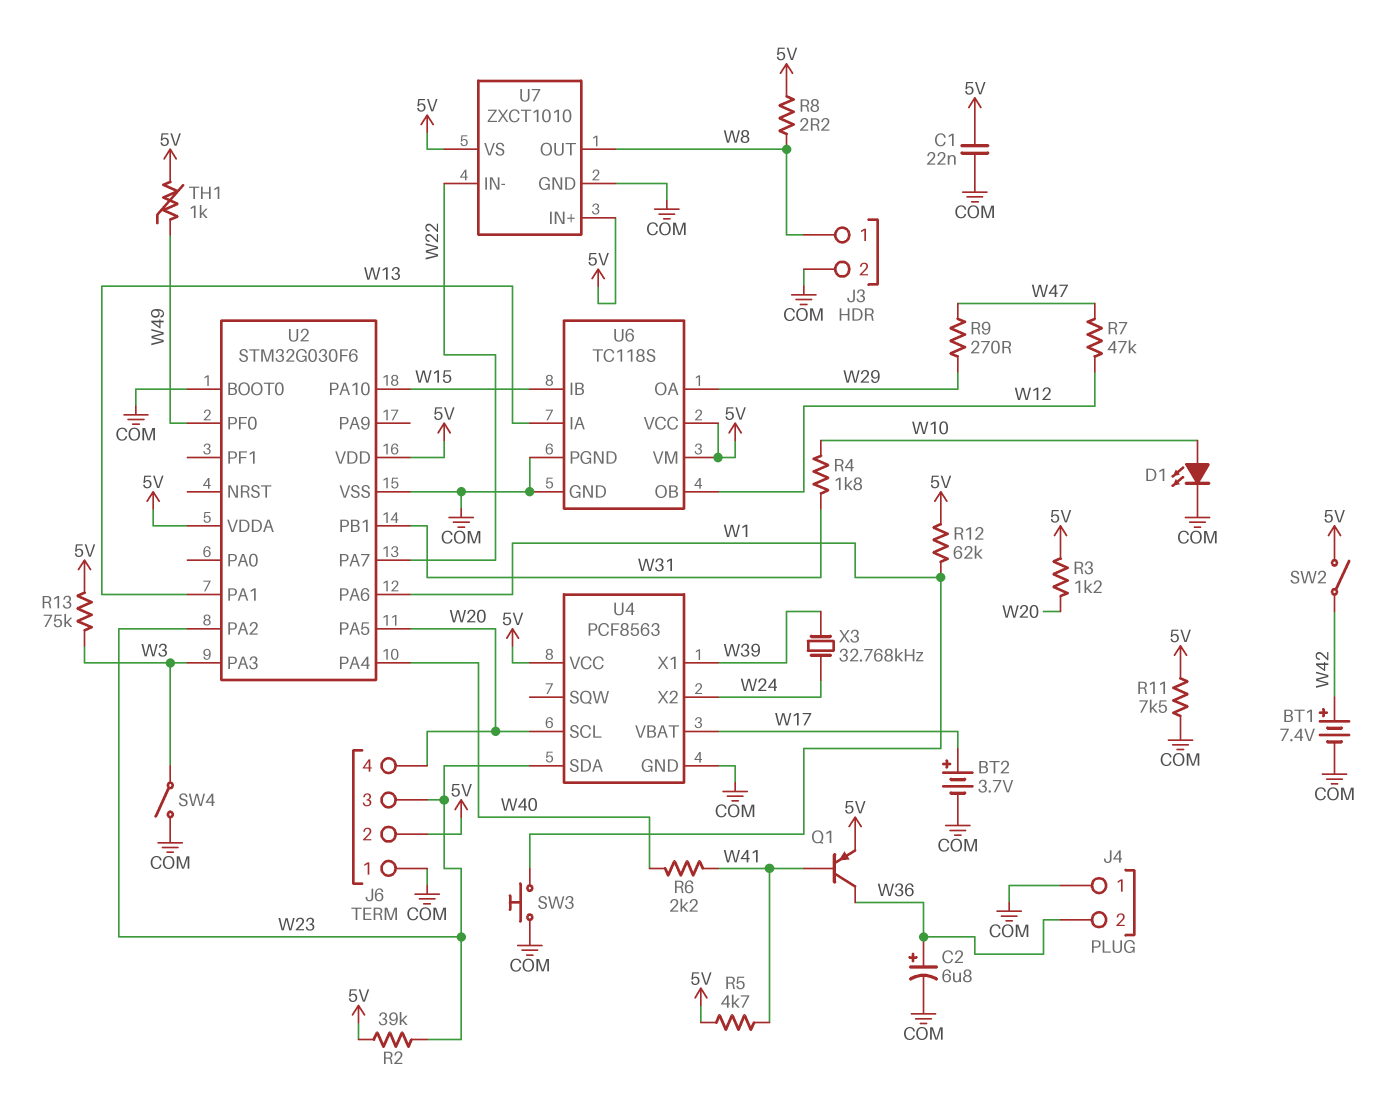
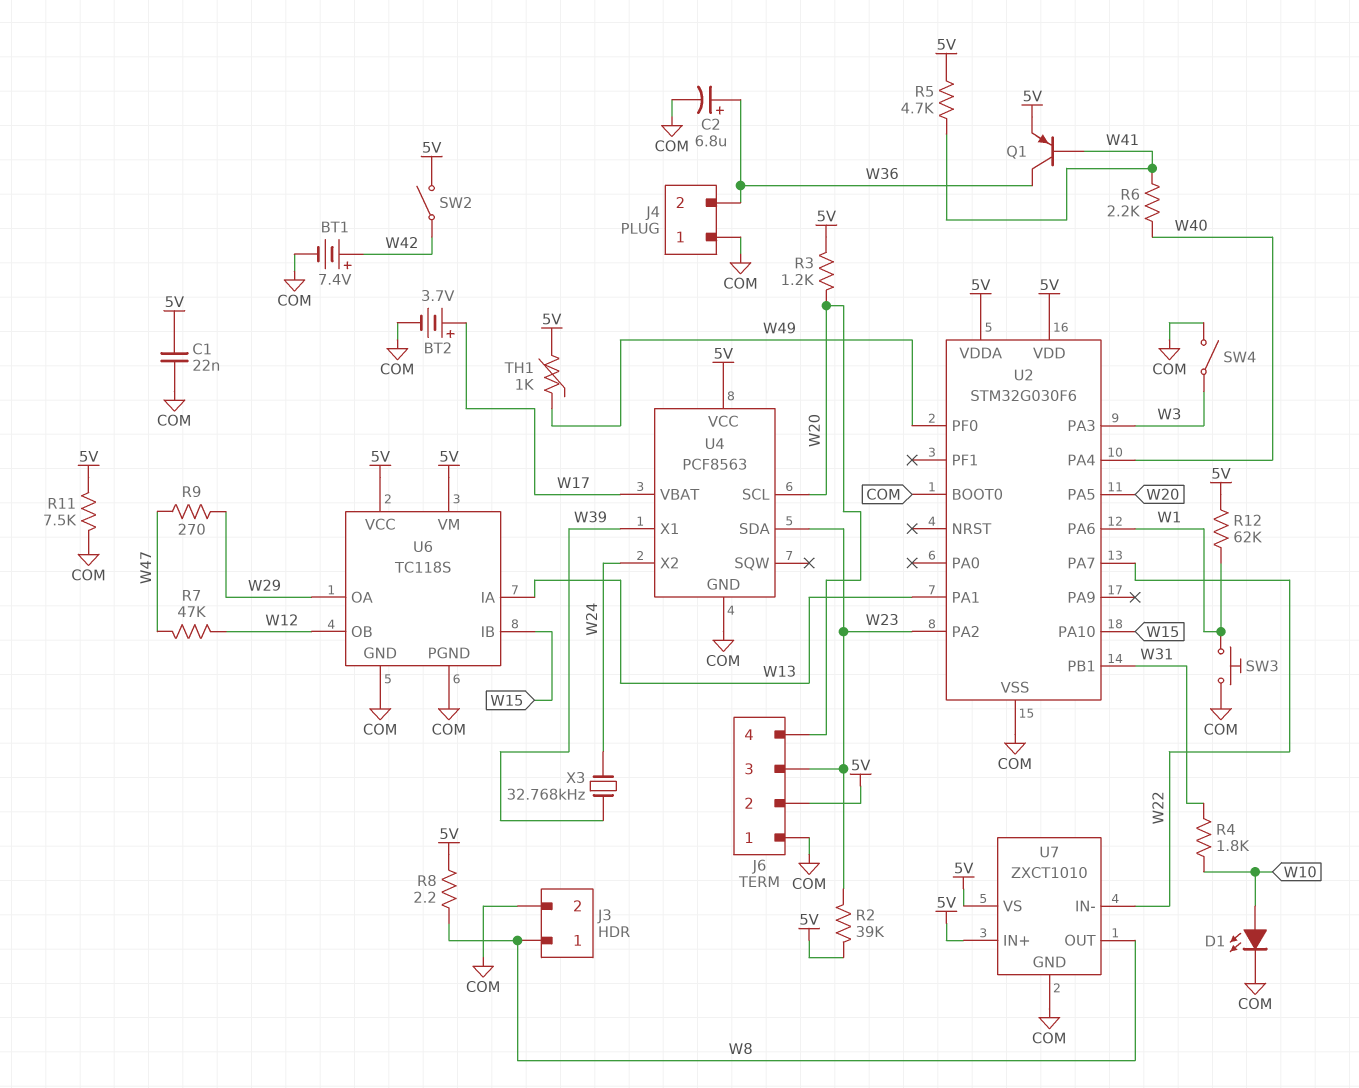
R13: 75k (5V, W3) -> none

